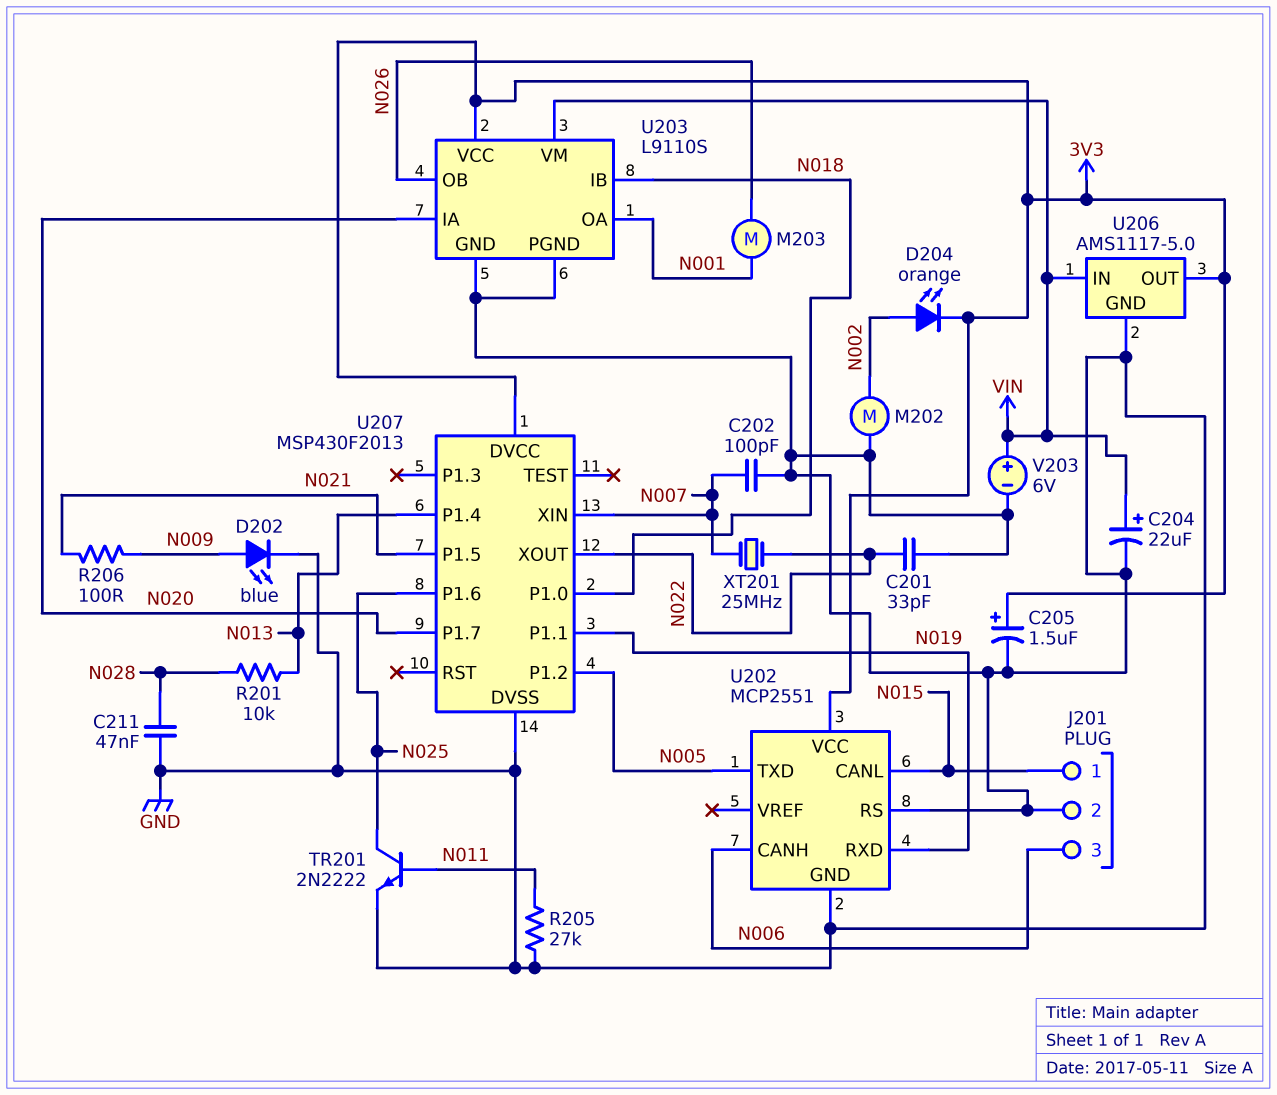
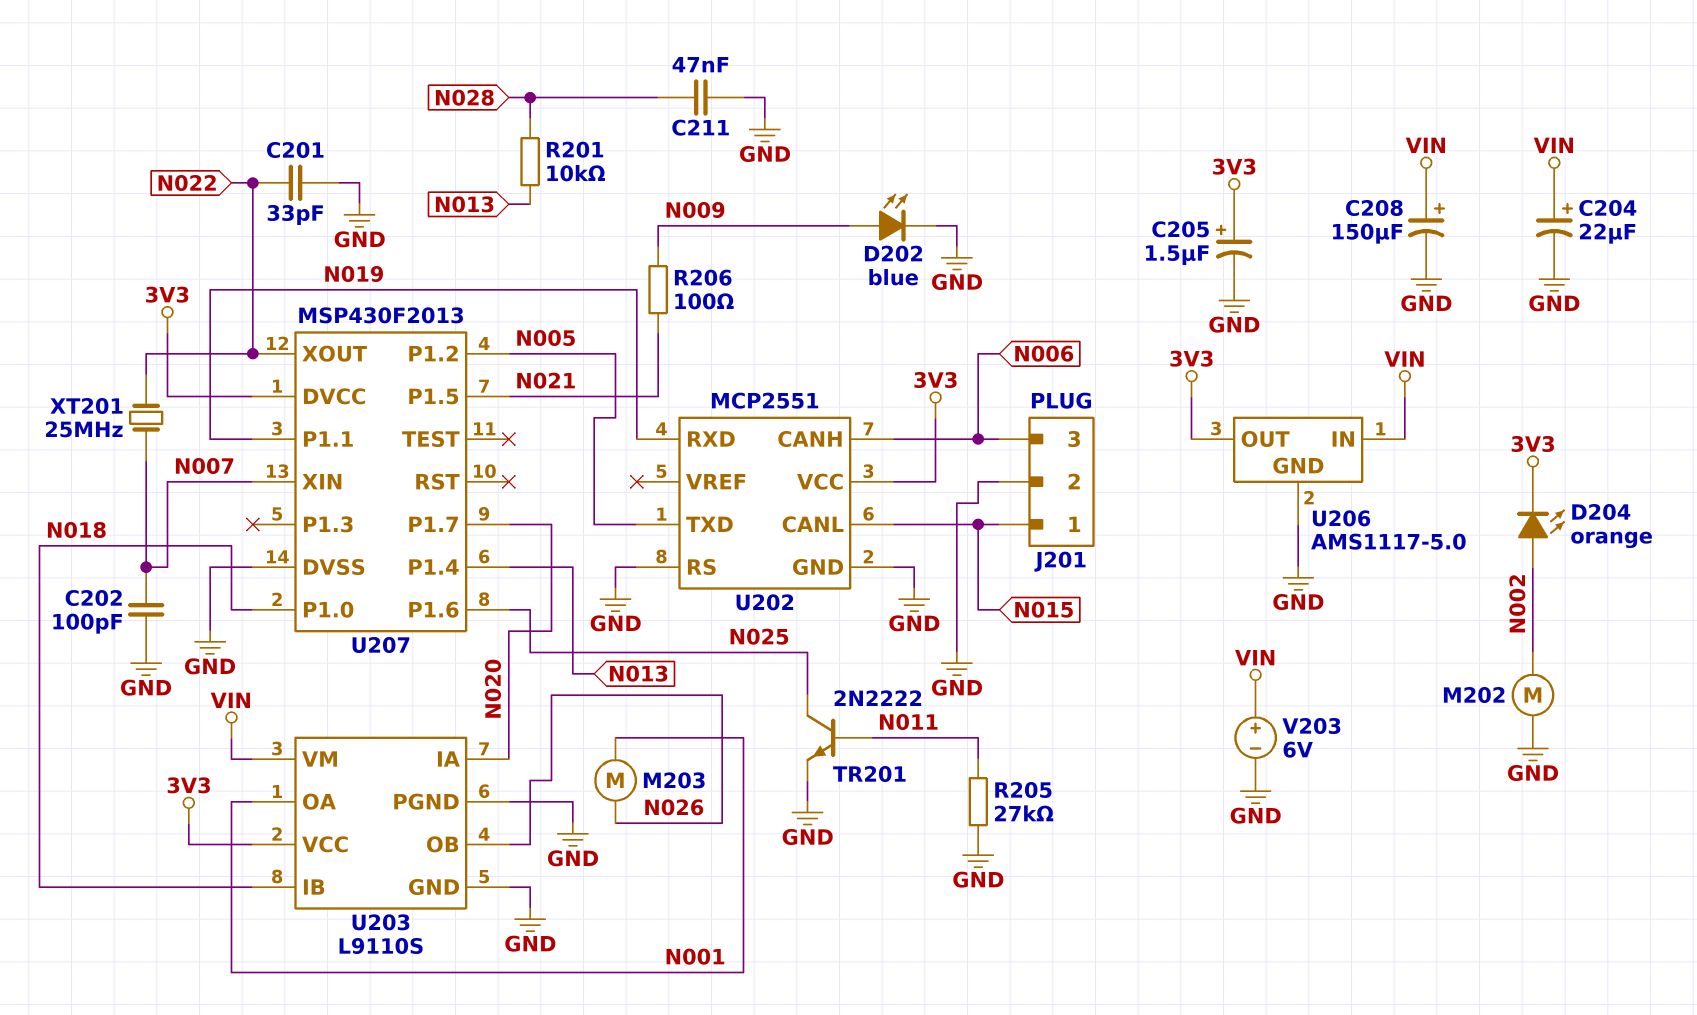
C208: none -> 150uF (plus VIN, minus GND)

